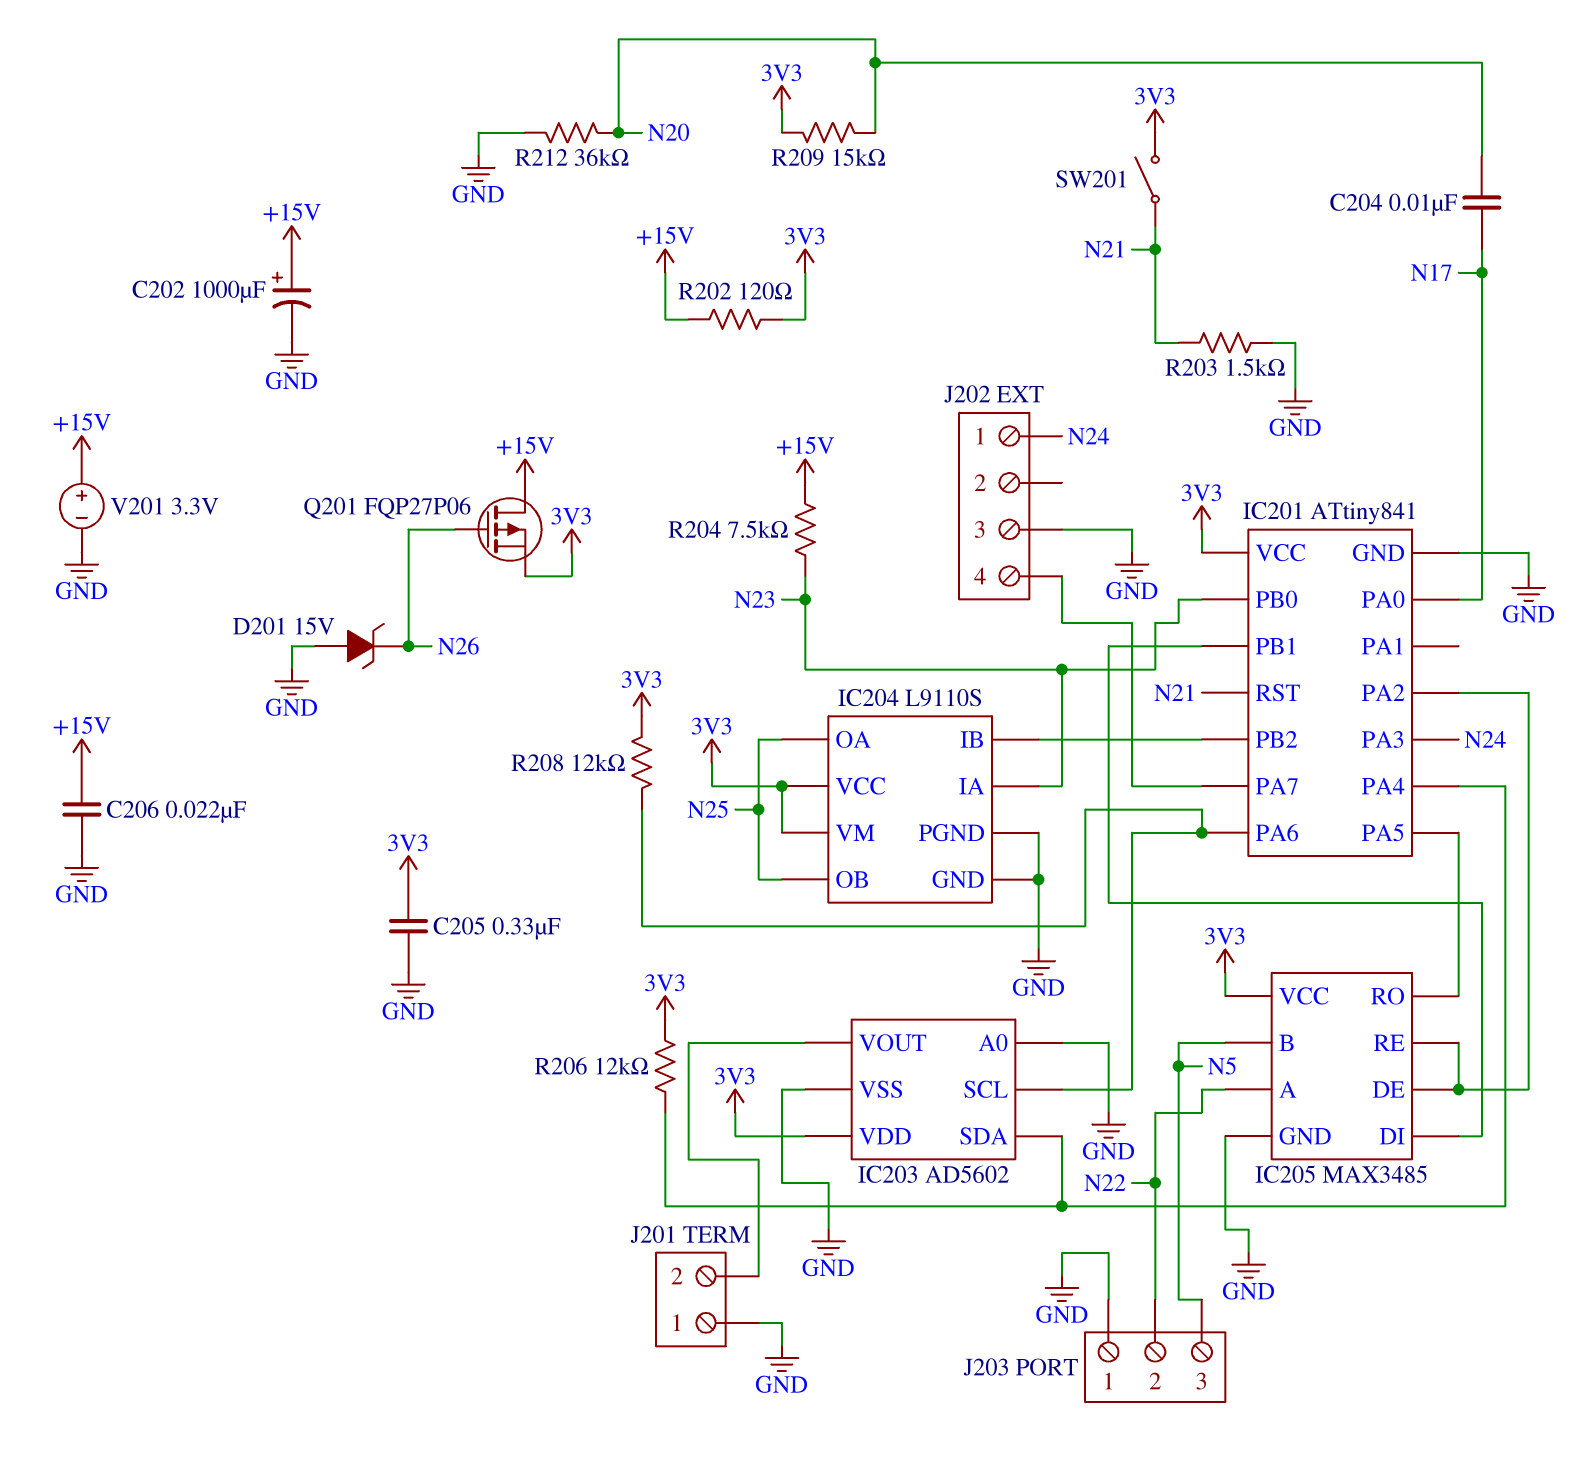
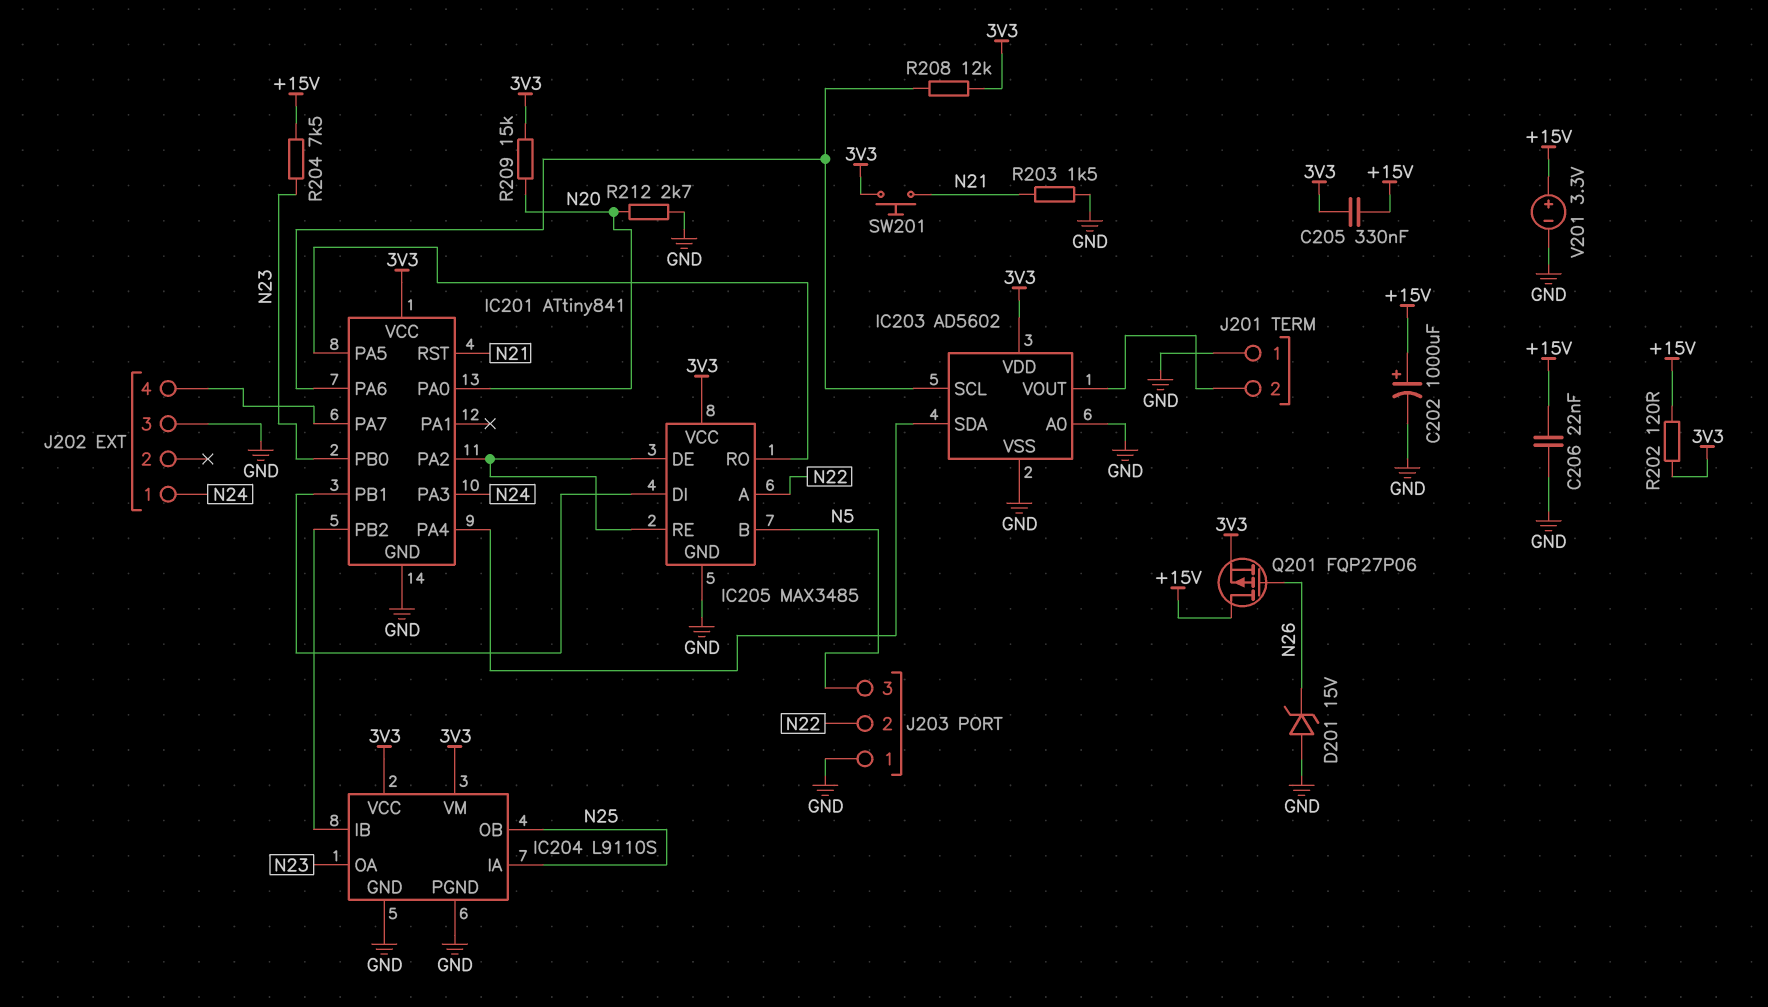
C204: 10nF (N17, N20) -> none
C205: 330nF (3V3, GND) -> 330nF (+15V, 3V3)
IC201 pin PA0: N17 -> N20
IC204 pin IA: N23 -> N25
IC204 pin OA: N25 -> N23
R206: 12k (3V3, IC201/PA4) -> none
R212: 36k (GND, N20) -> 2.7k (GND, N20)
SW201: switch (3V3, N21) -> button (3V3, N21)

